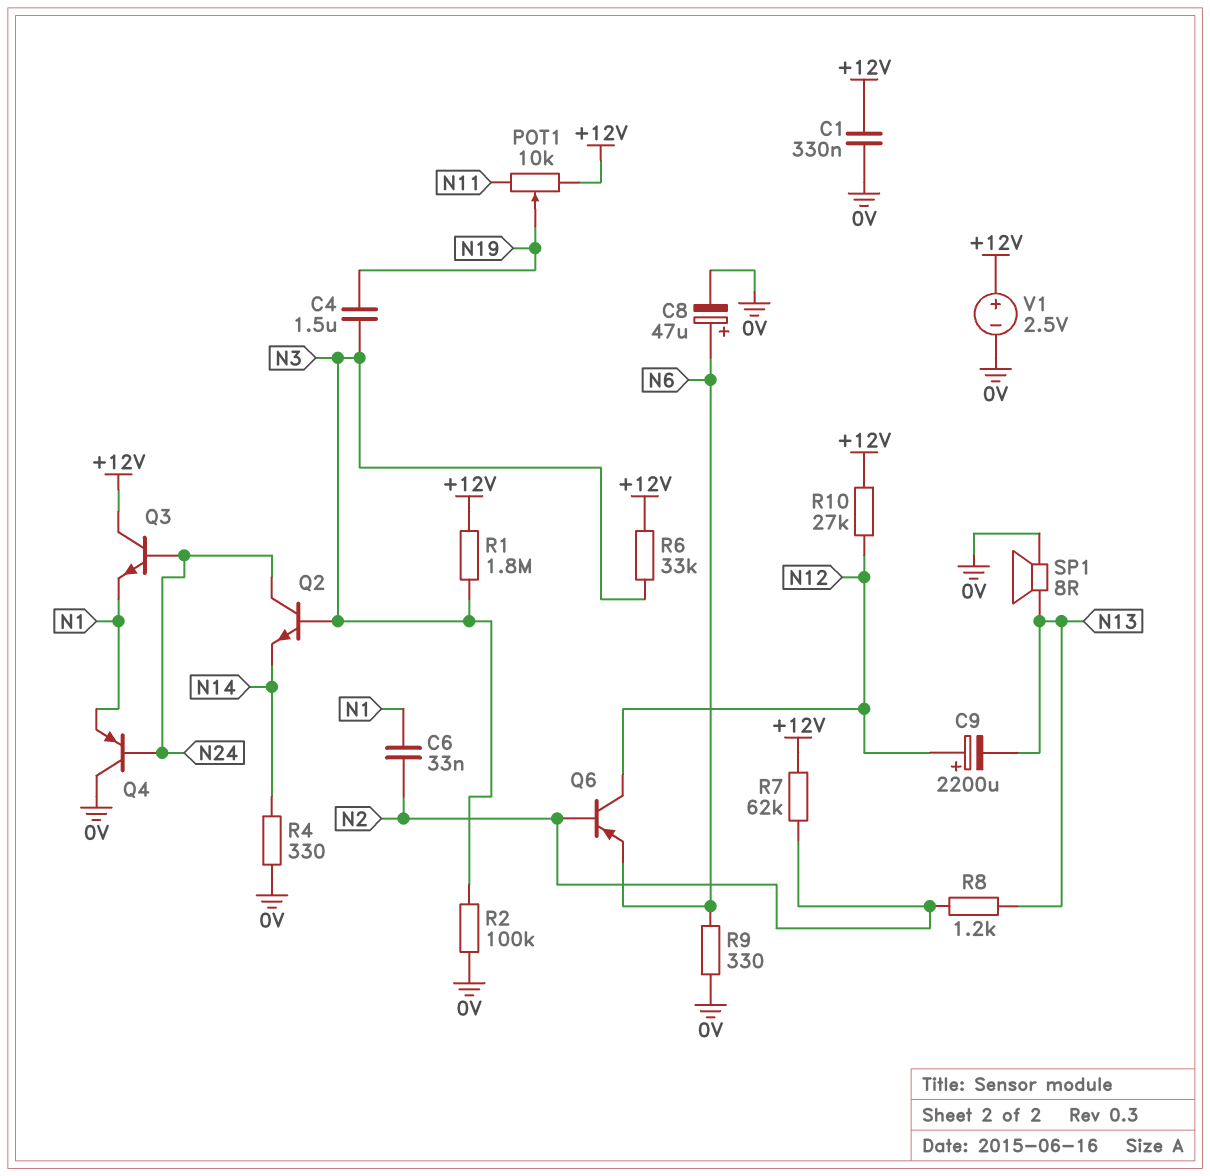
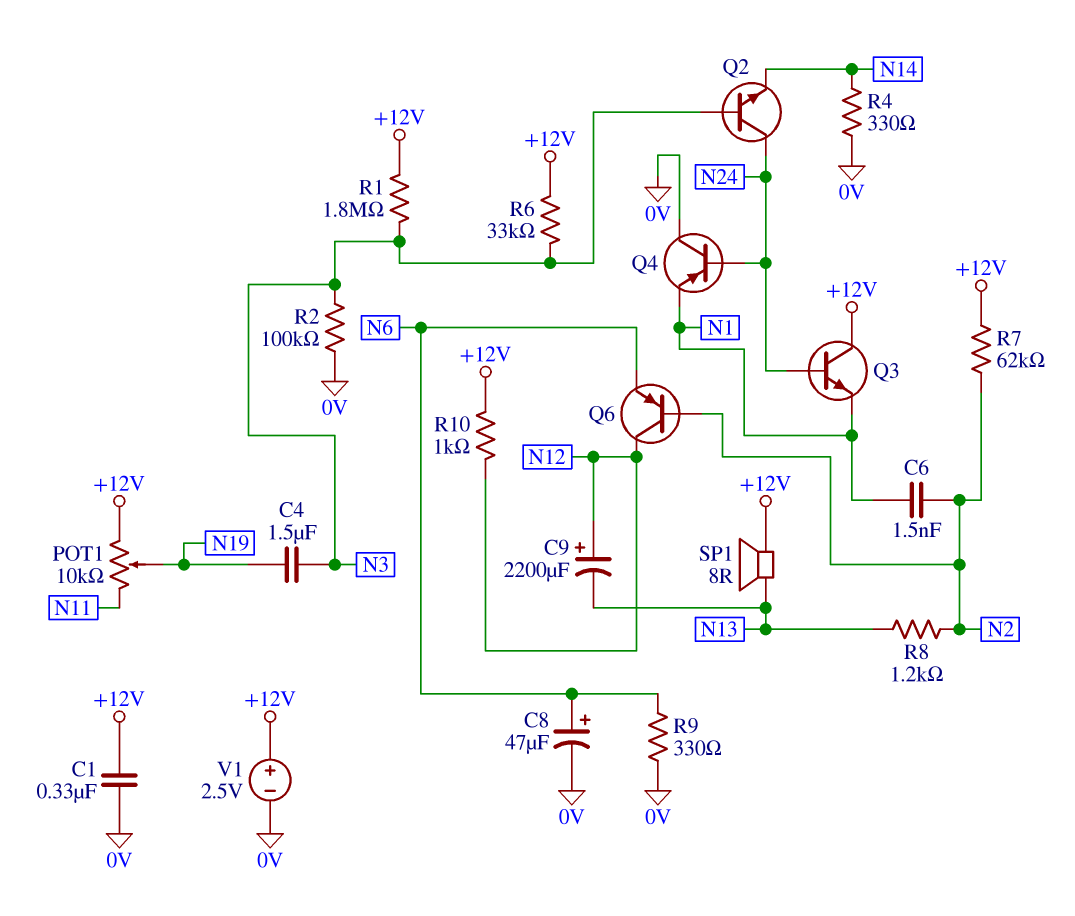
C6: 33nF (N1, N2) -> 1.5nF (N1, N2)
R10: 27k (+12V, N12) -> 1k (+12V, N12)
SP1: speaker 8R (0V, N13) -> speaker 8R (+12V, N13)

